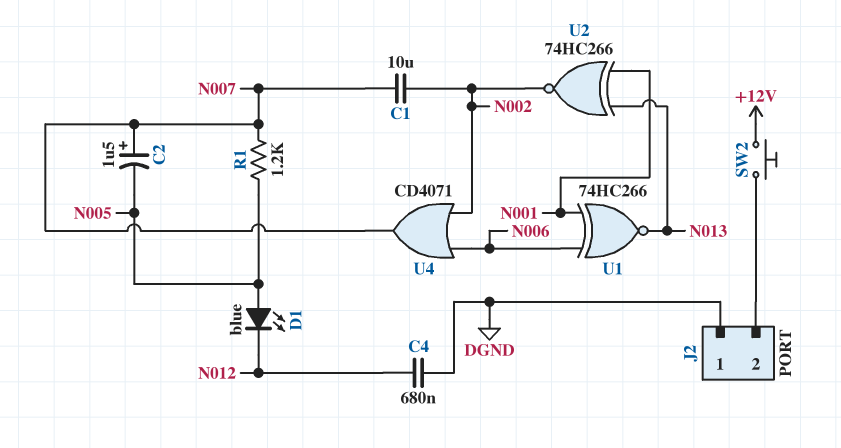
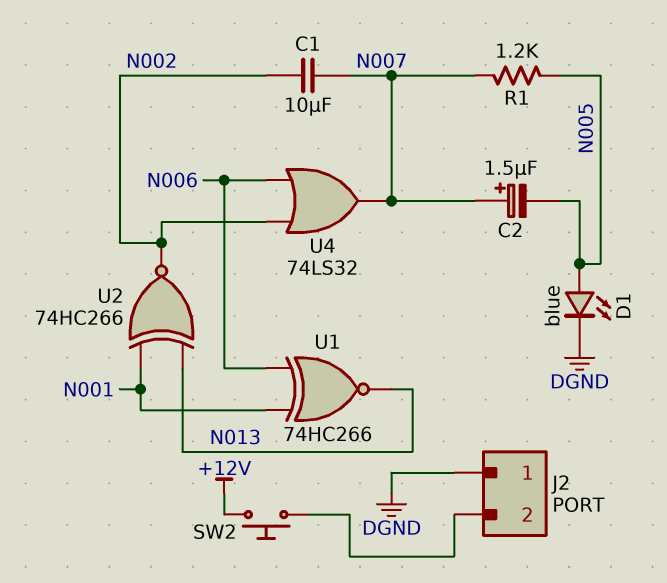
C4: 680nF (DGND, N012) -> none
D1: LED blue (A N005, K N012) -> LED blue (A N005, K DGND)
U4: OR CD4071 (in N002, in N006, out N007) -> OR 74LS32 (in N002, in N006, out N007)

